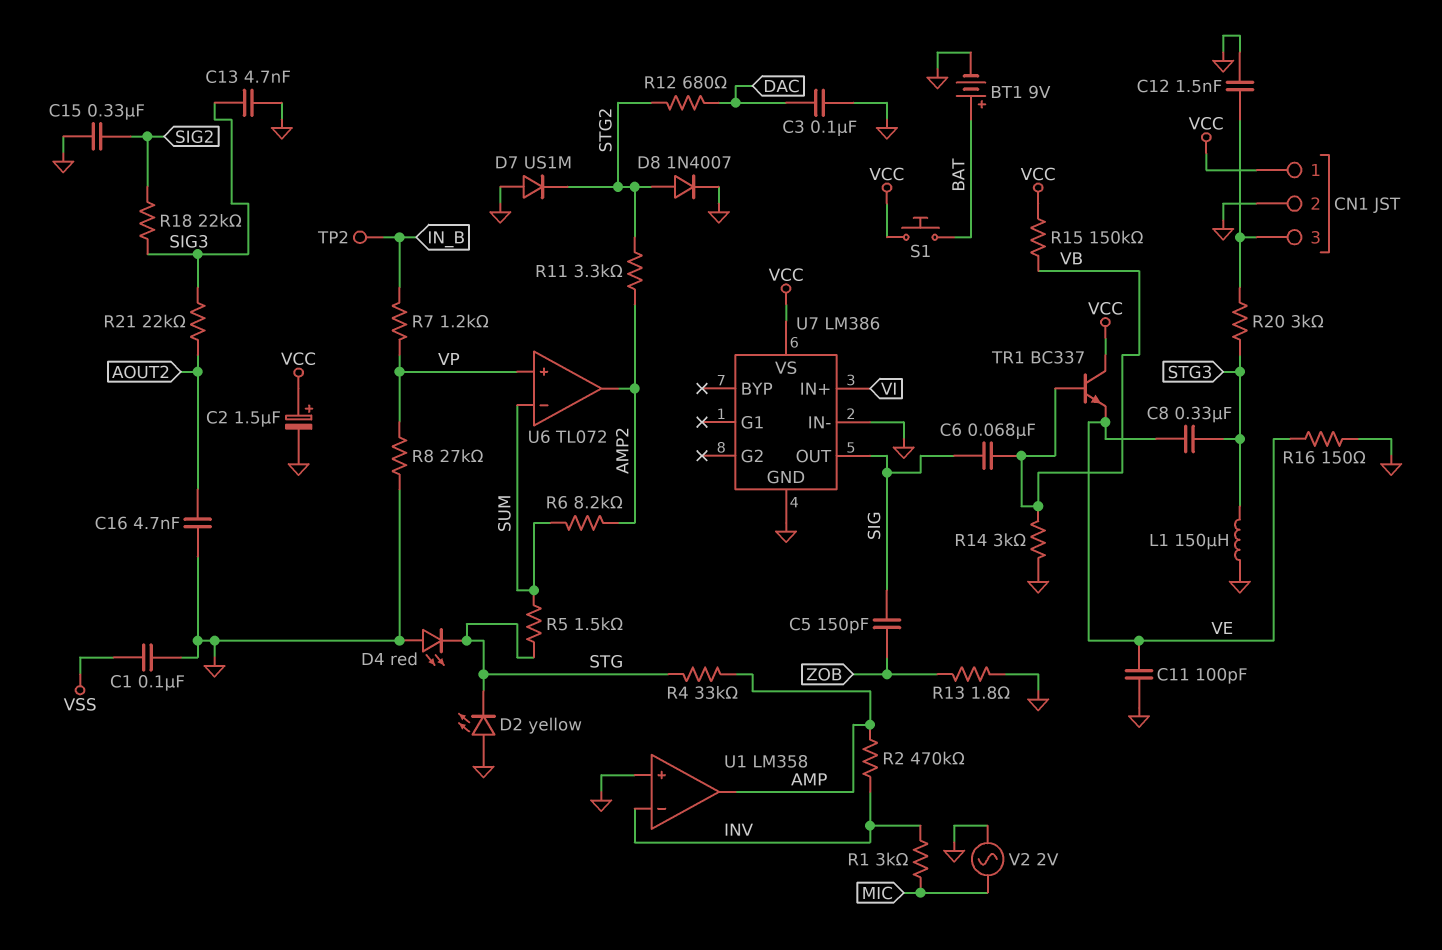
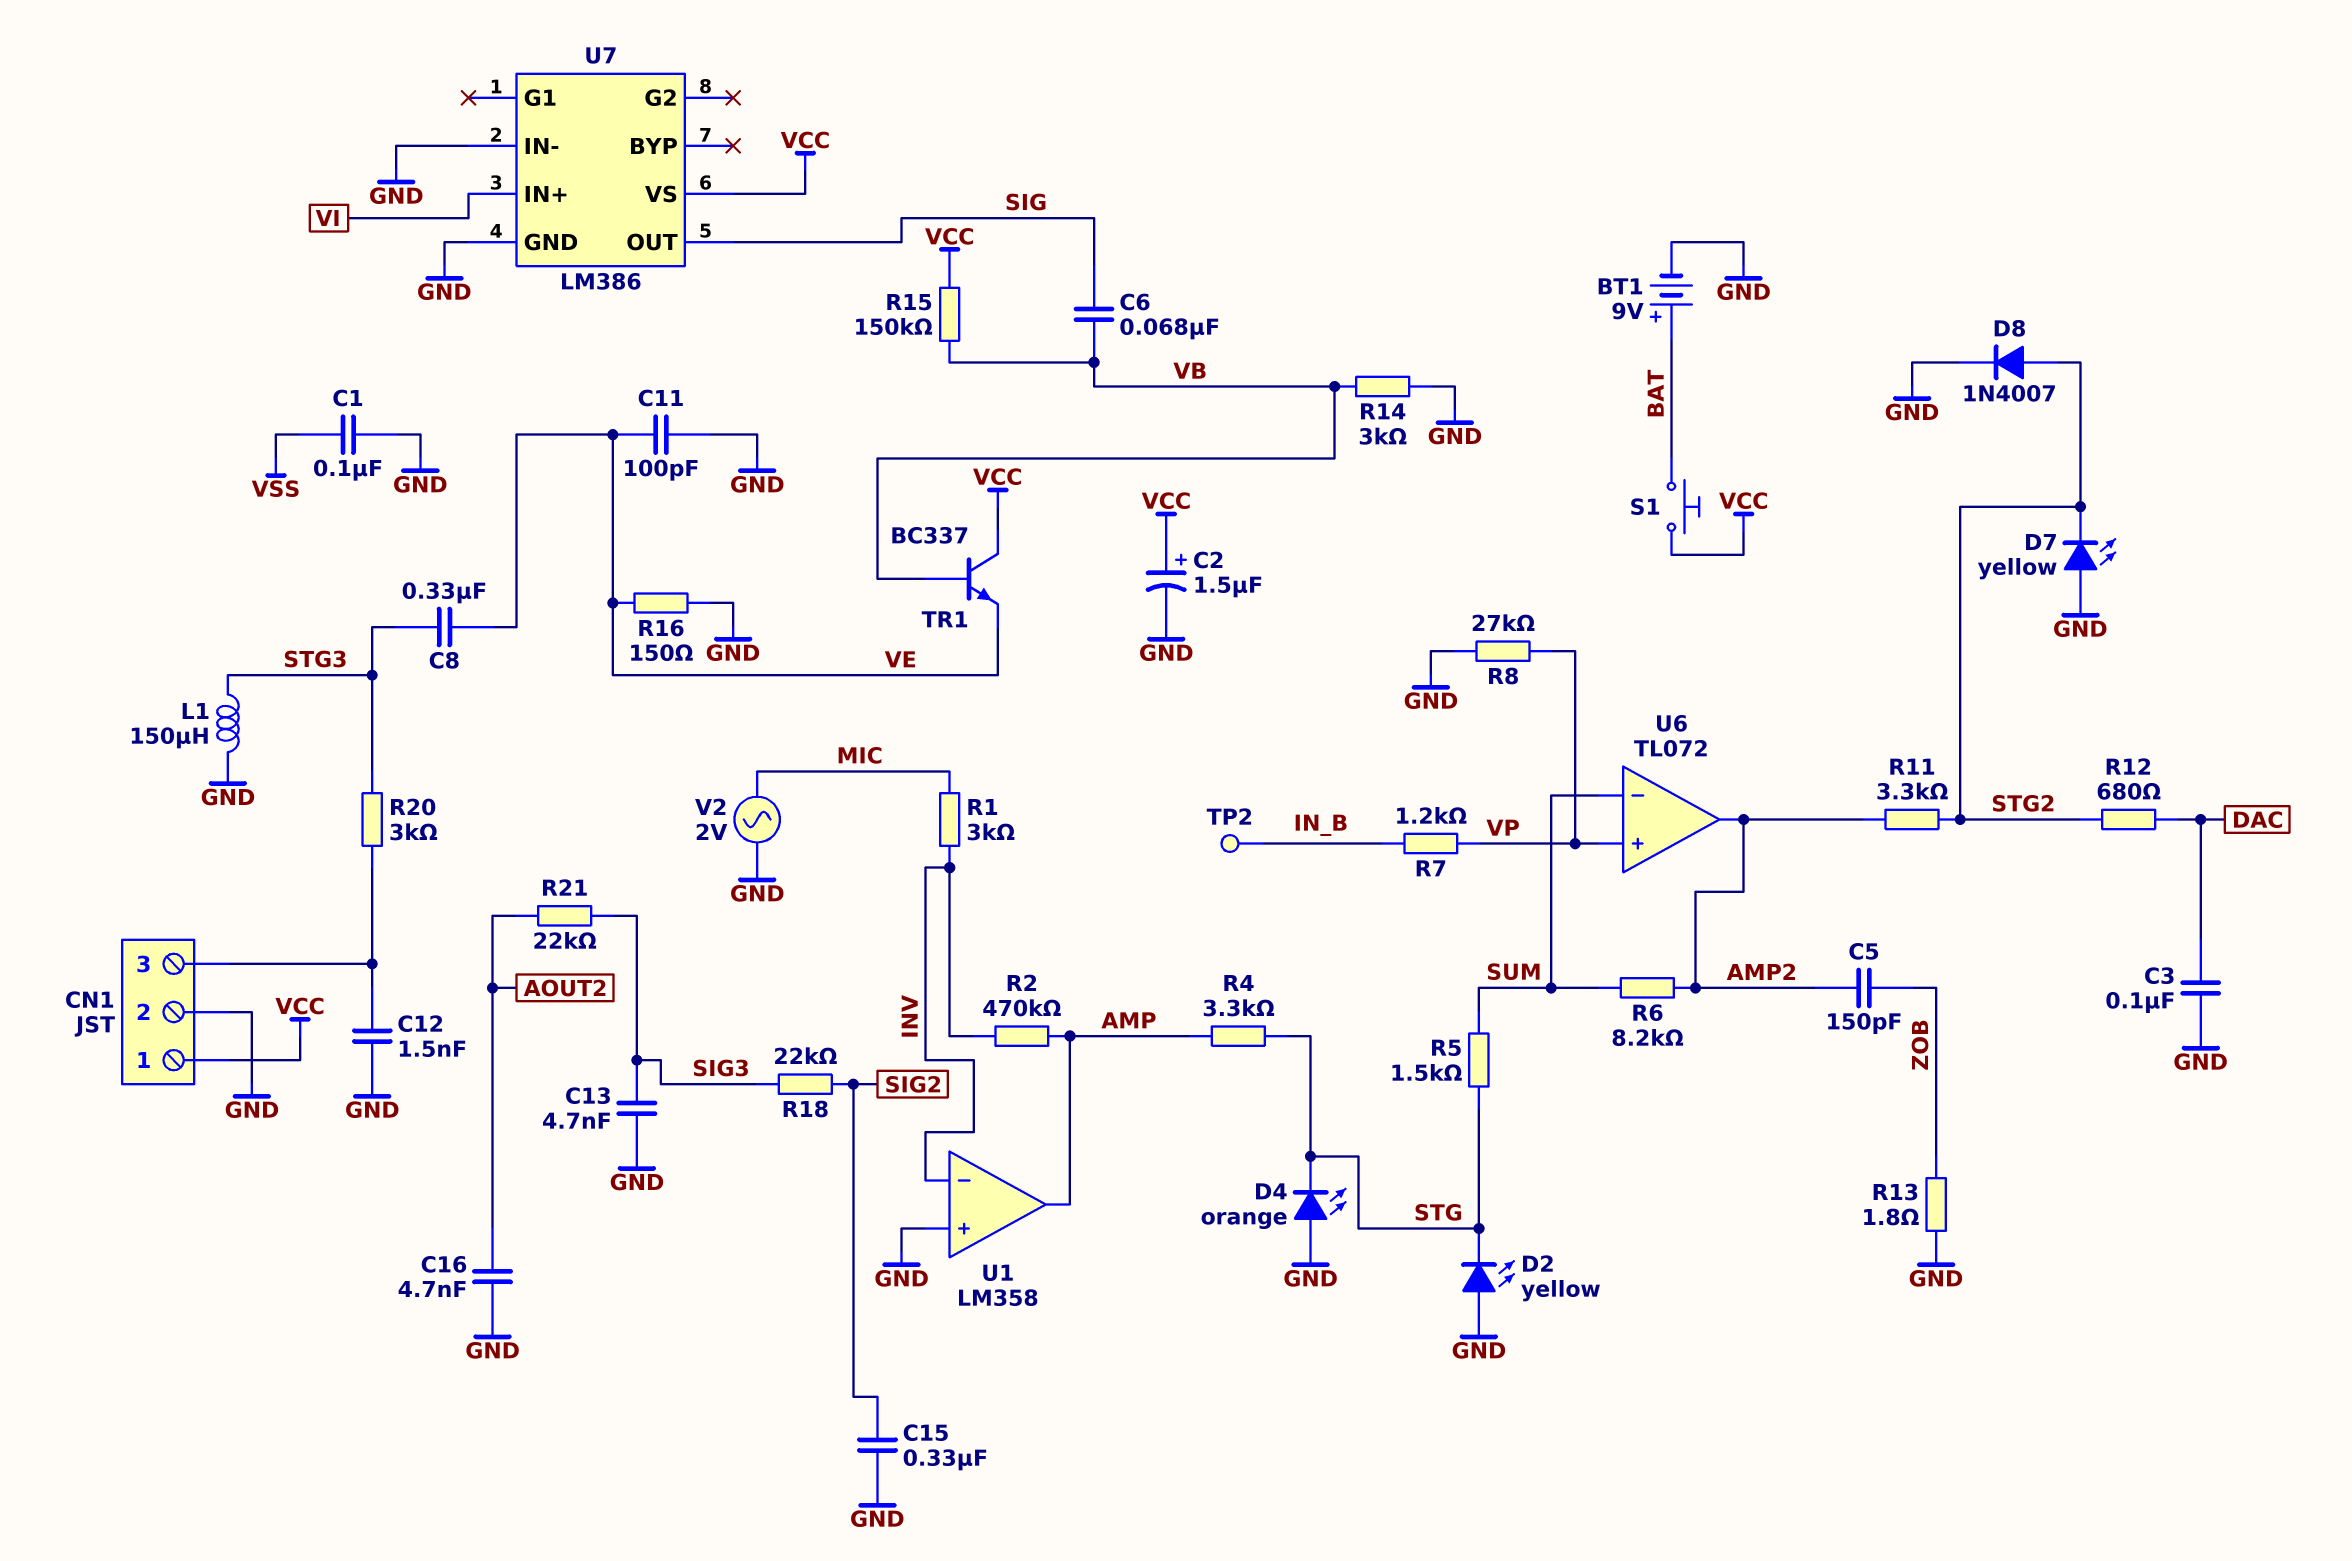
C5: 150pF (SIG, ZOB) -> 150pF (AMP2, ZOB)
D4: LED red (A GND, K STG) -> LED orange (A GND, K STG)
D7: diode US1M (A GND, K STG2) -> LED yellow (A GND, K STG2)
R4: 33k (AMP, STG) -> 3.3k (AMP, STG)

